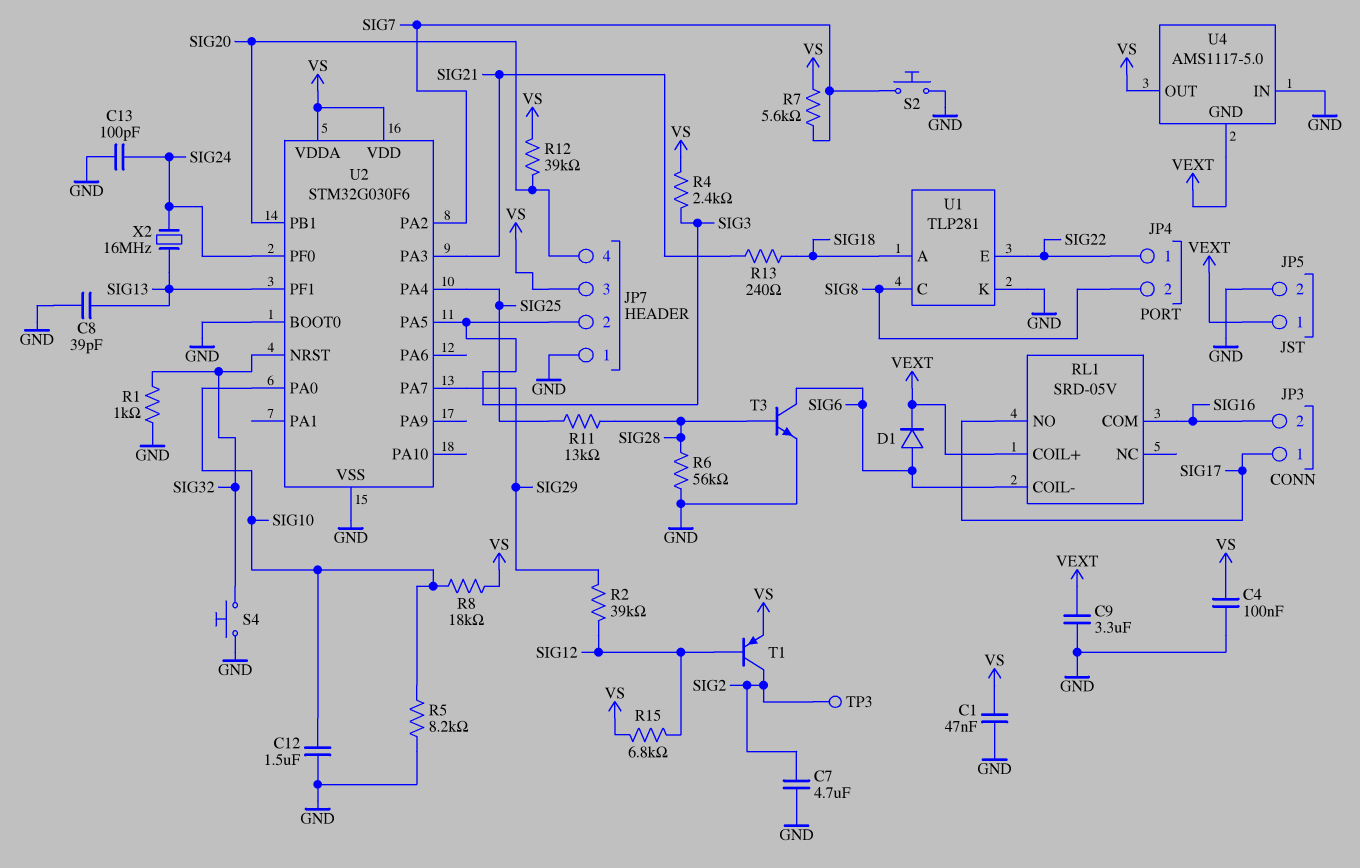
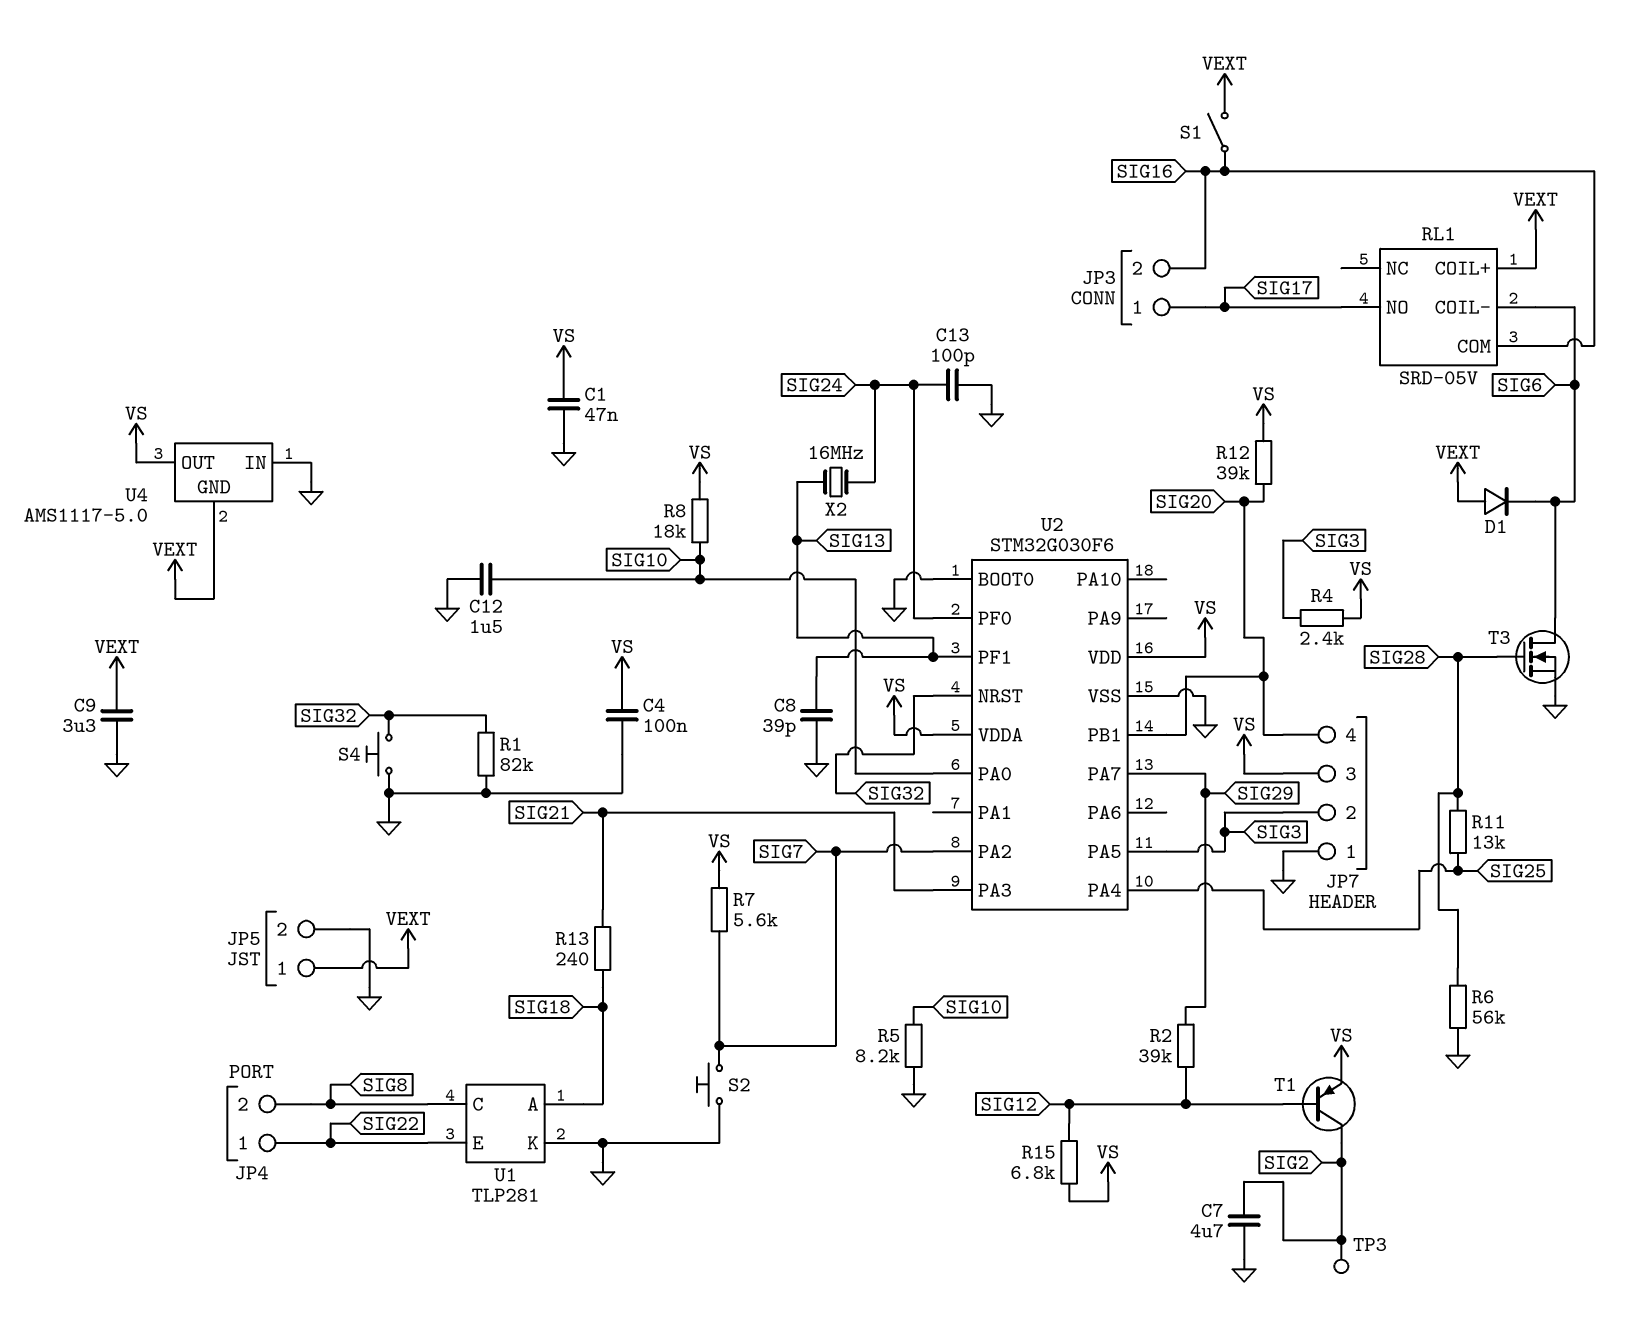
D1: diode (A SIG6, K VEXT) -> diode (A VEXT, K SIG6)
R1: 1k (GND, SIG32) -> 82k (GND, SIG32)
S1: none -> switch (SIG16, VEXT)
T3: NPN (B SIG28, C SIG6, E GND) -> NMOS (G SIG28, D SIG6, S GND)

